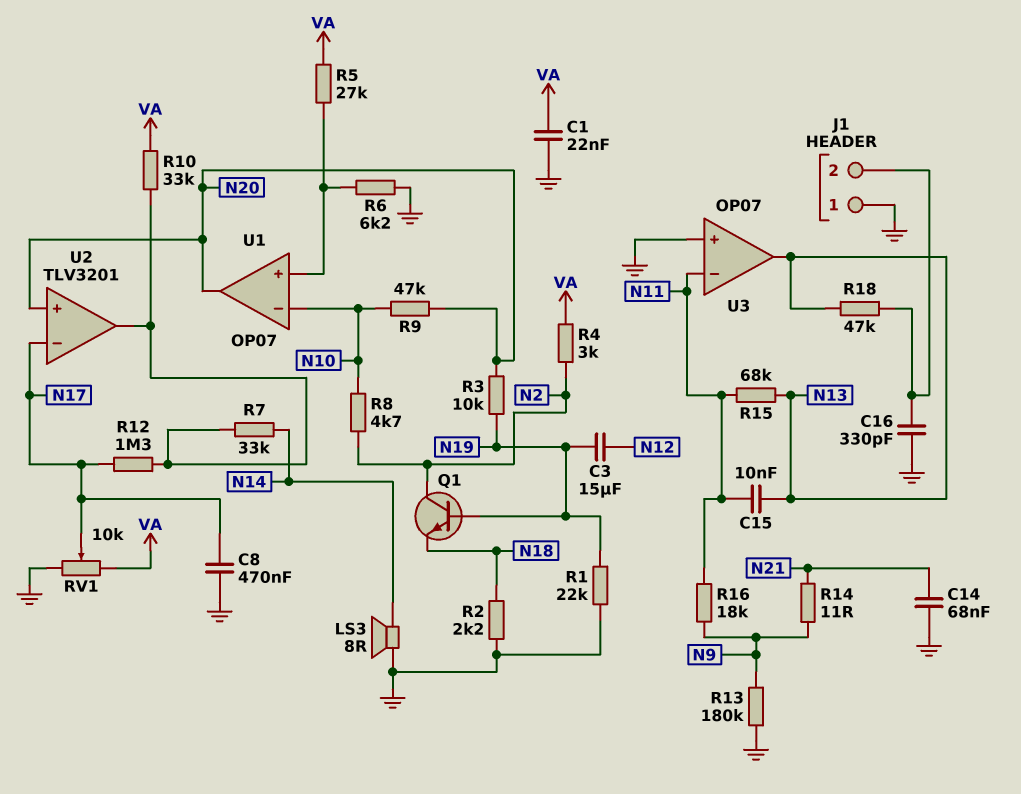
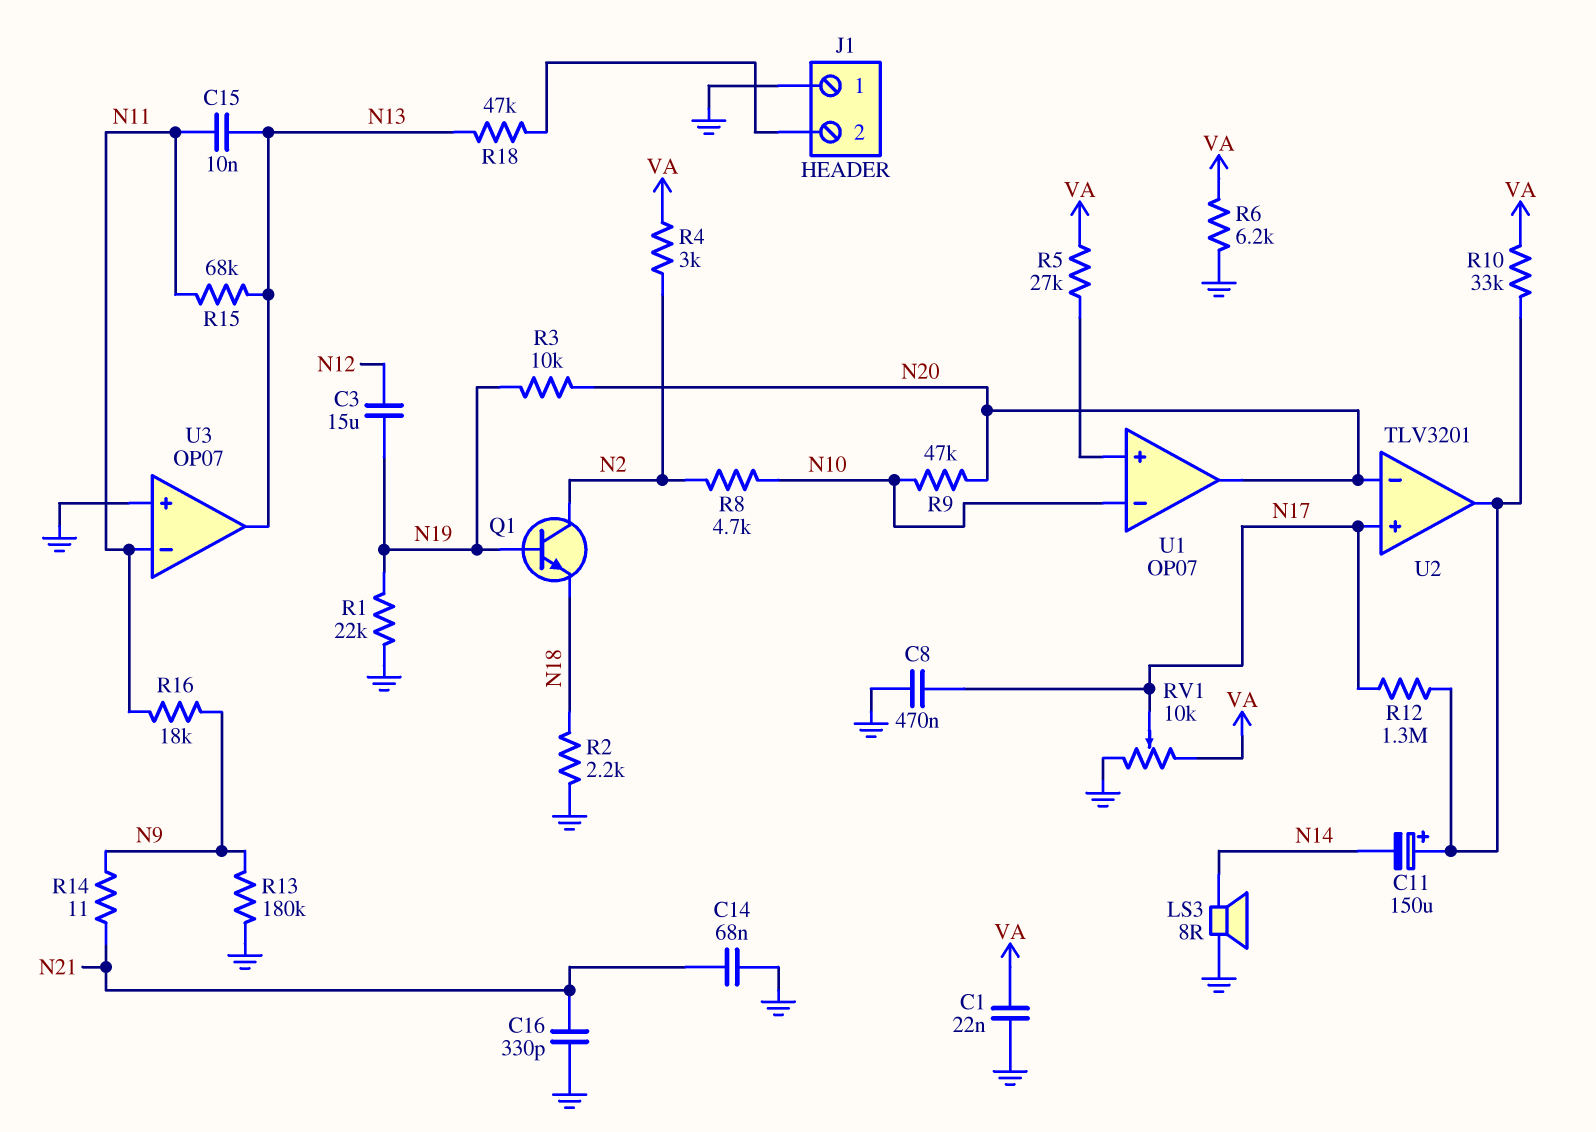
C11: none -> 150uF (plus U2/out, minus N14)
C16: 330pF (GND, J1/2) -> 330pF (GND, N21)
R6: 6.2k (GND, U1/in+) -> 6.2k (GND, VA)
R7: 33k (N14, U2/out) -> none
U2 pin in+: N20 -> N17
U2 pin in-: N17 -> N20

